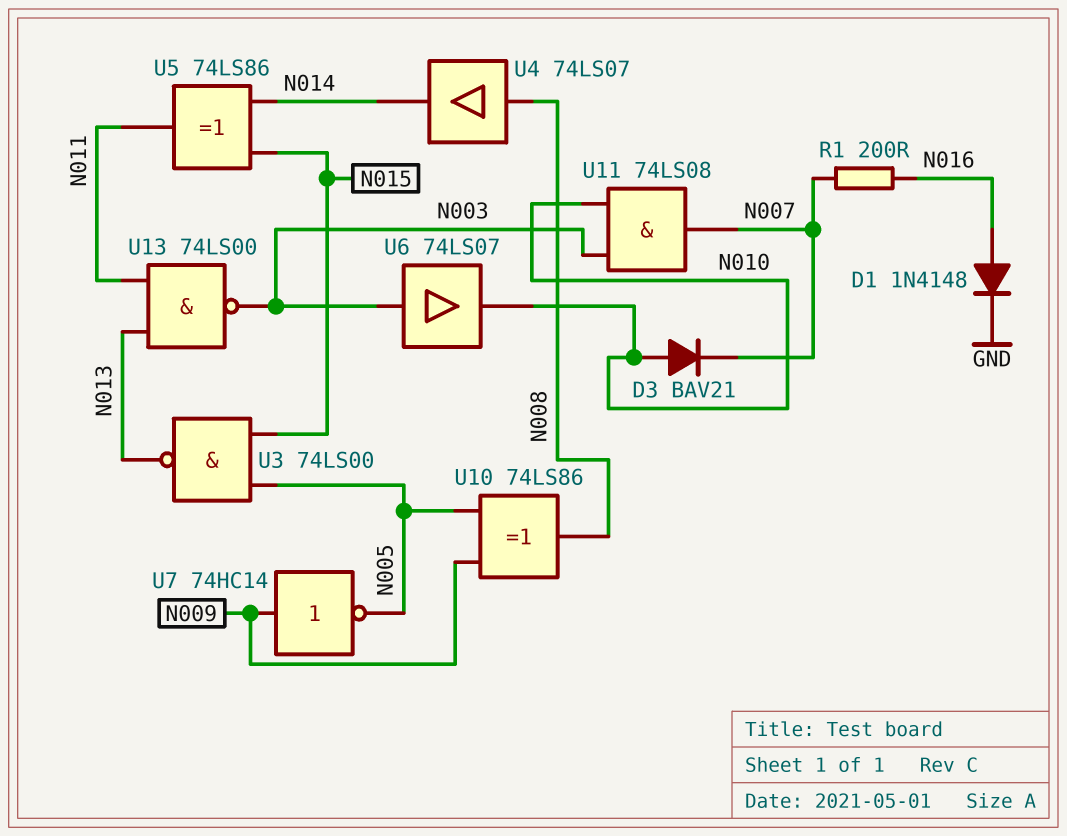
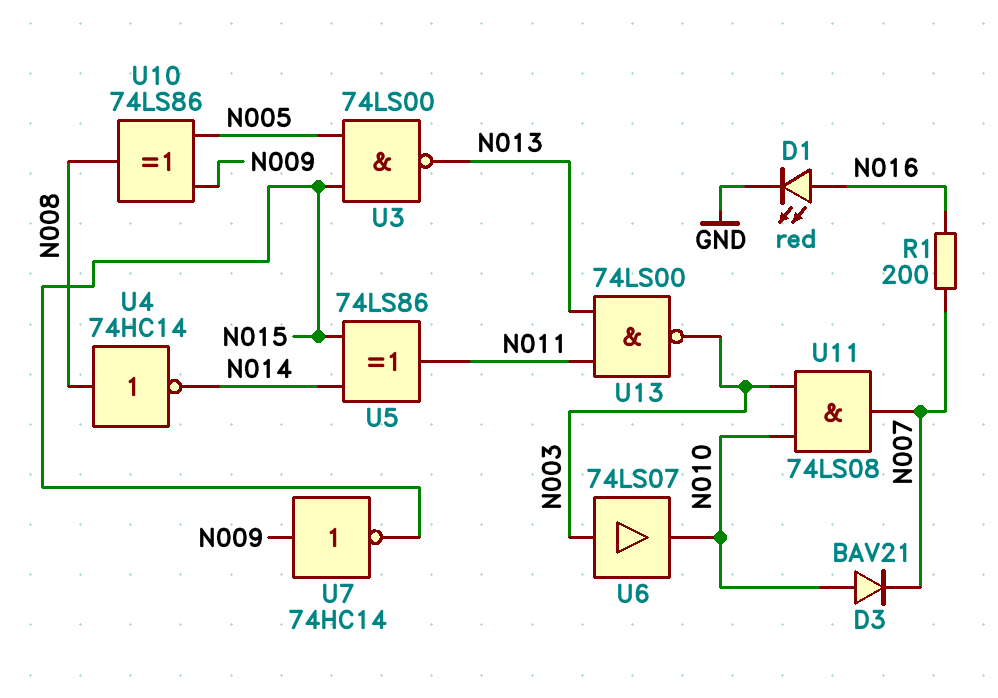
D1: diode 1N4148 (A N016, K GND) -> LED red (A N016, K GND)
U4: buffer 74LS07 (in N008, out N014) -> NOT 74HC14 (in N008, out N014)
U7: NOT 74HC14 (in N009, out N005) -> NOT 74HC14 (in N009, out N015)

